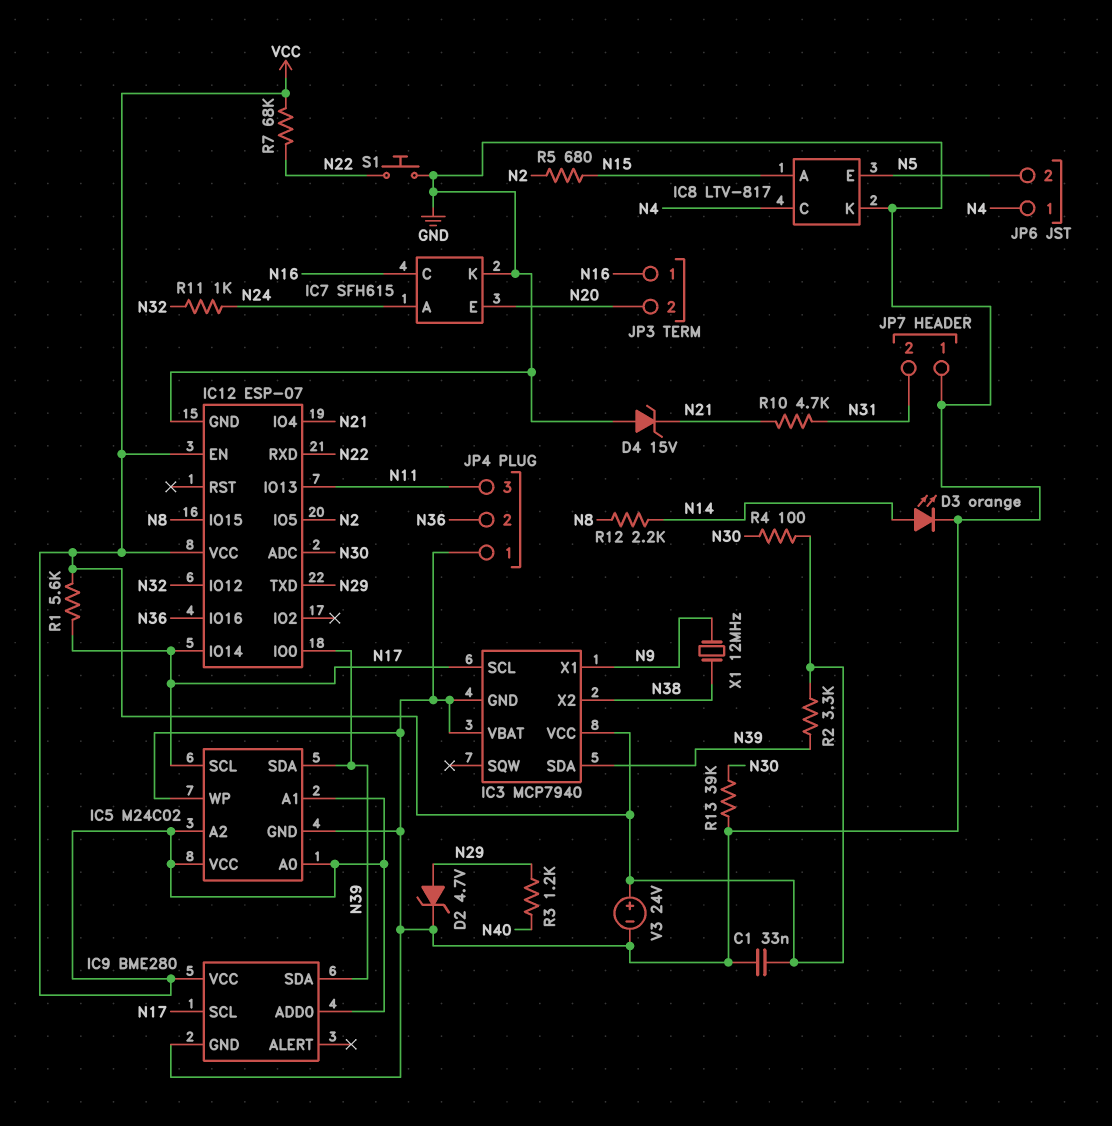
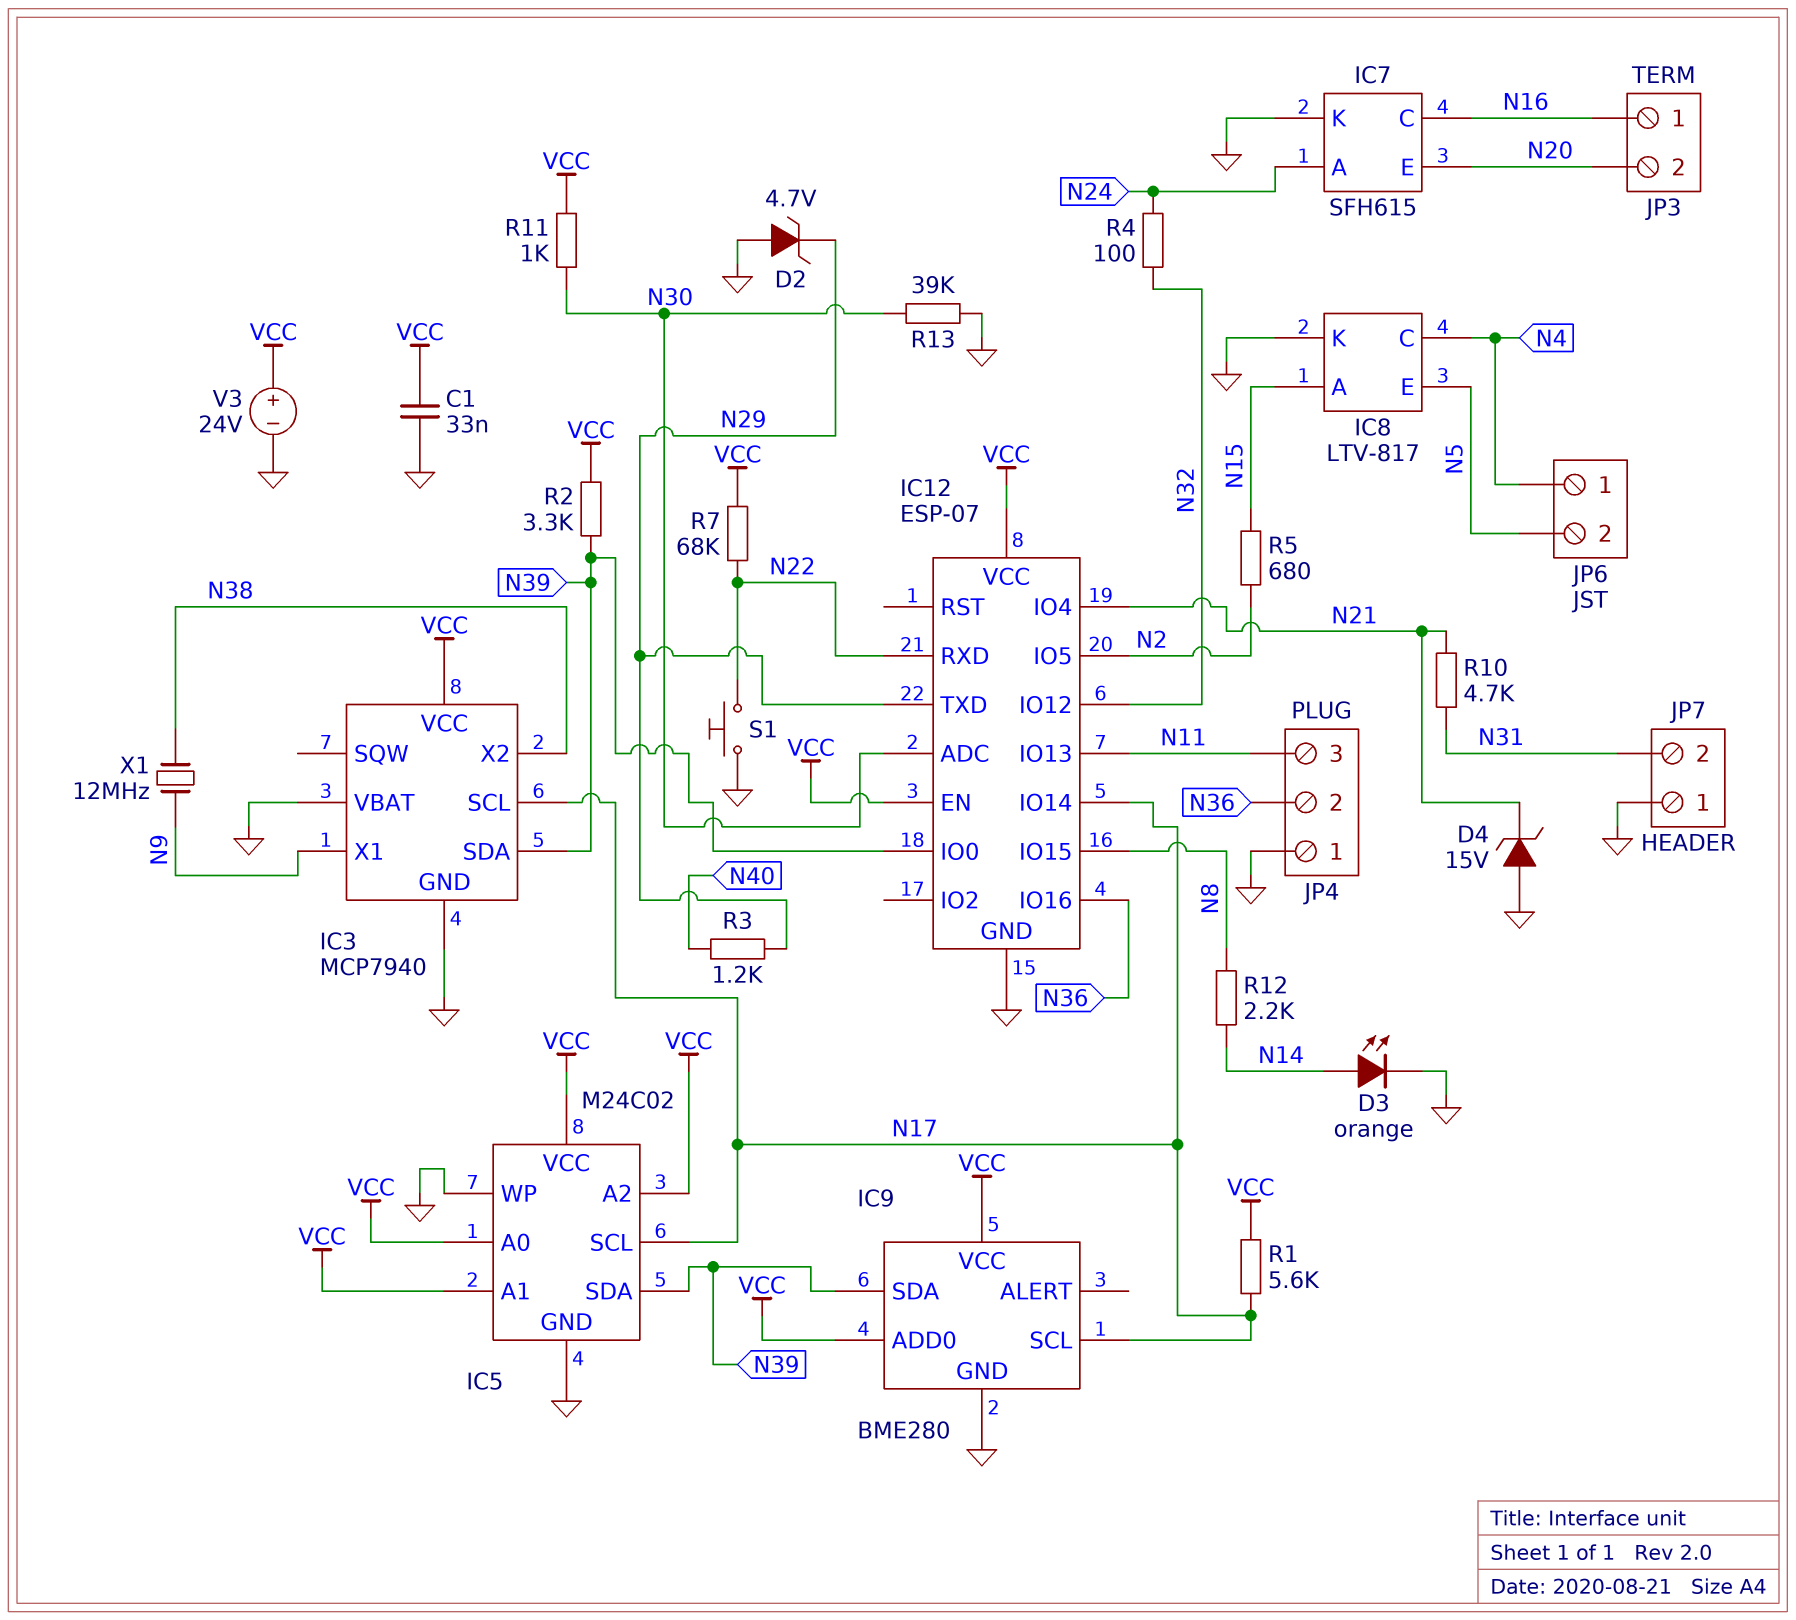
D2: zener 4.7V (A N29, K GND) -> zener 4.7V (A GND, K N29)
R4: 100 (N30, VCC) -> 100 (N24, N32)
R11: 1k (N24, N32) -> 1k (N30, VCC)

